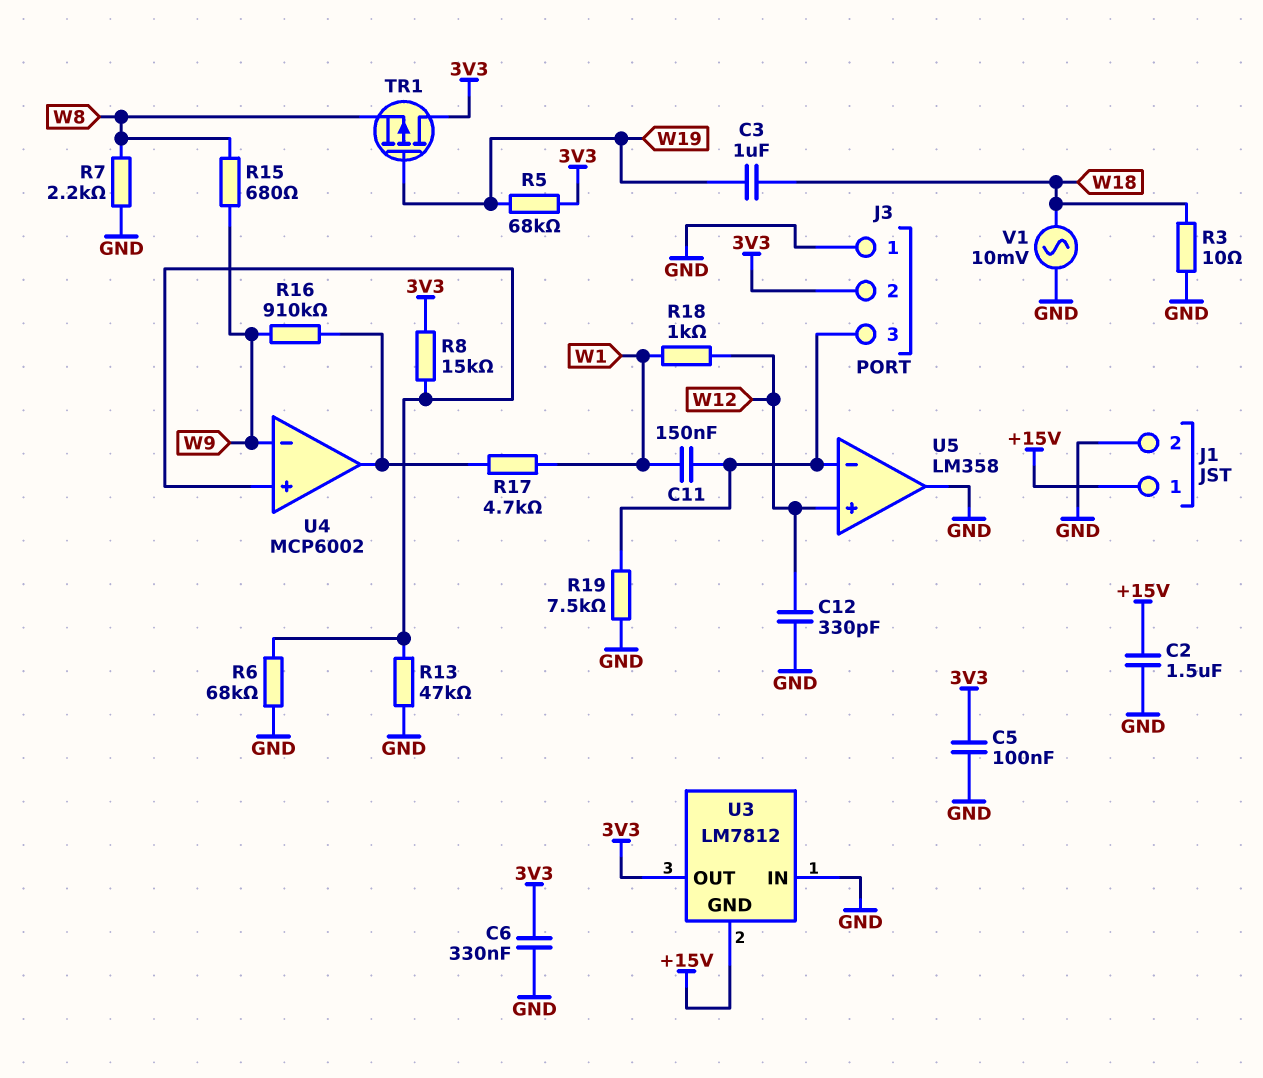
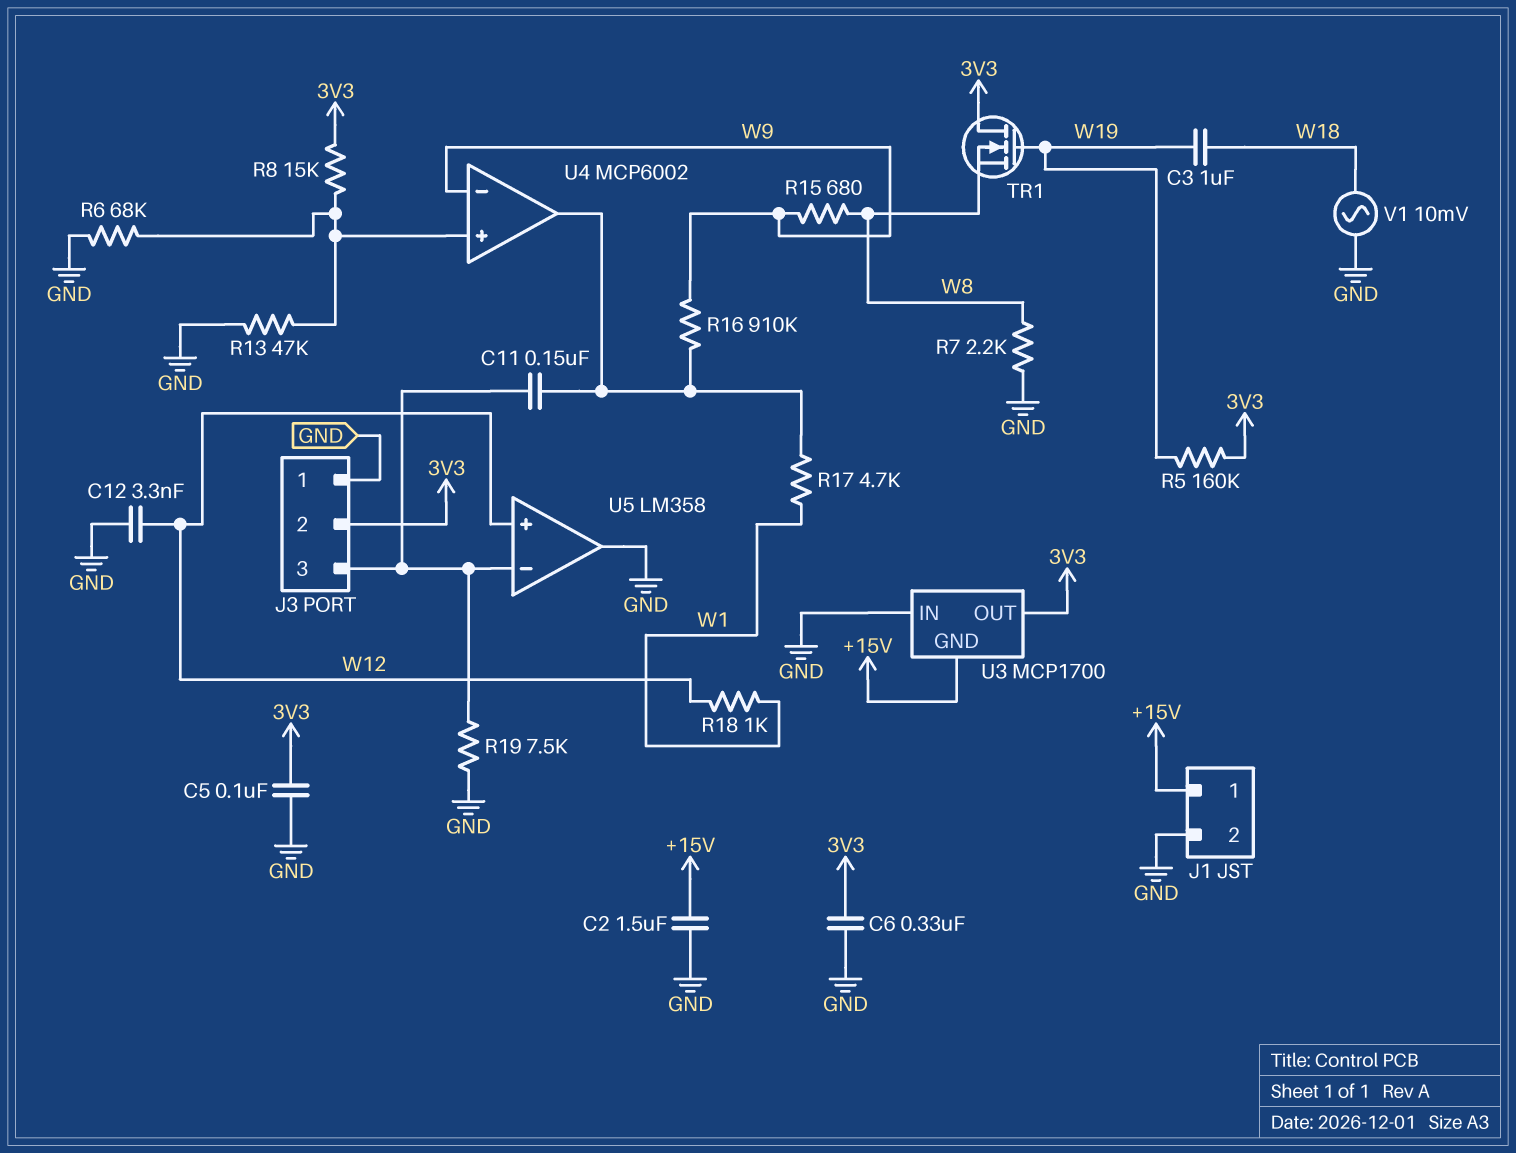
C11: 150nF (J3/3, W1) -> 150nF (J3/3, U4/out)
C12: 330pF (GND, W12) -> 3.3nF (GND, W12)
R3: 10 (GND, W18) -> none
R5: 68k (3V3, W19) -> 160k (3V3, W19)
TR1: PMOS (G W19, D 3V3, S W8) -> NMOS (G W19, D 3V3, S W8)
U3: LM7812 -> MCP1700

